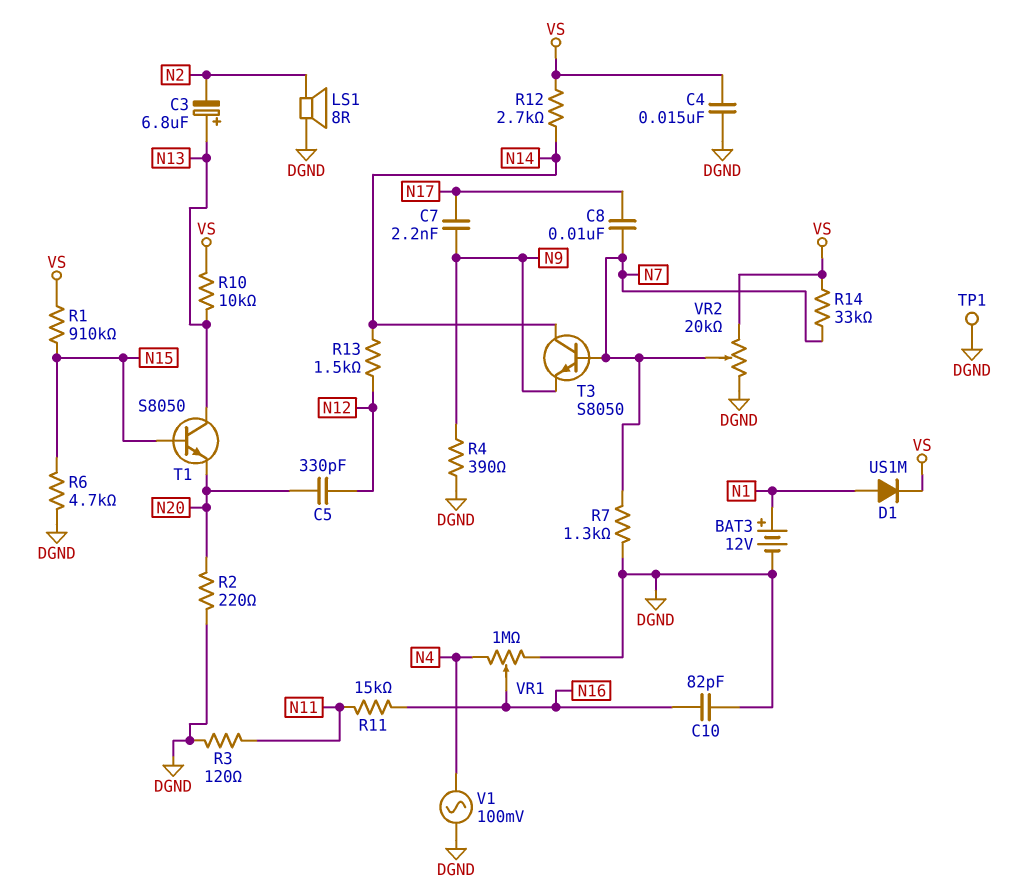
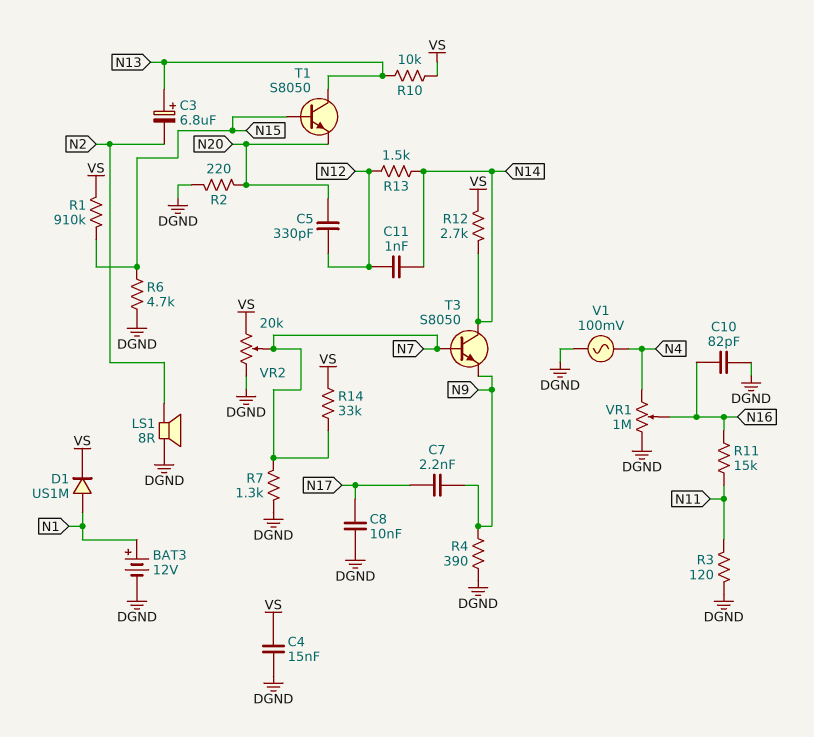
C8: 10nF (N7, N17) -> 10nF (DGND, N17)
C11: none -> 1nF (N12, N14)
TP1: test point (DGND) -> none

